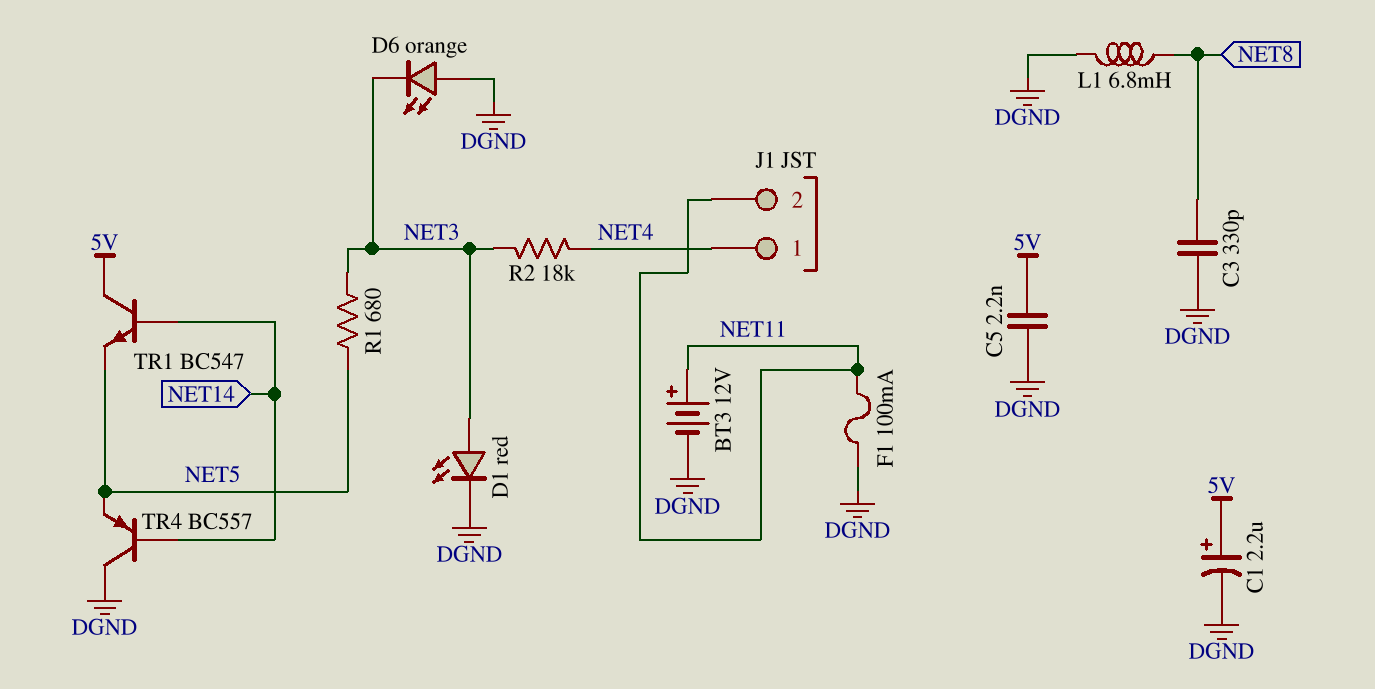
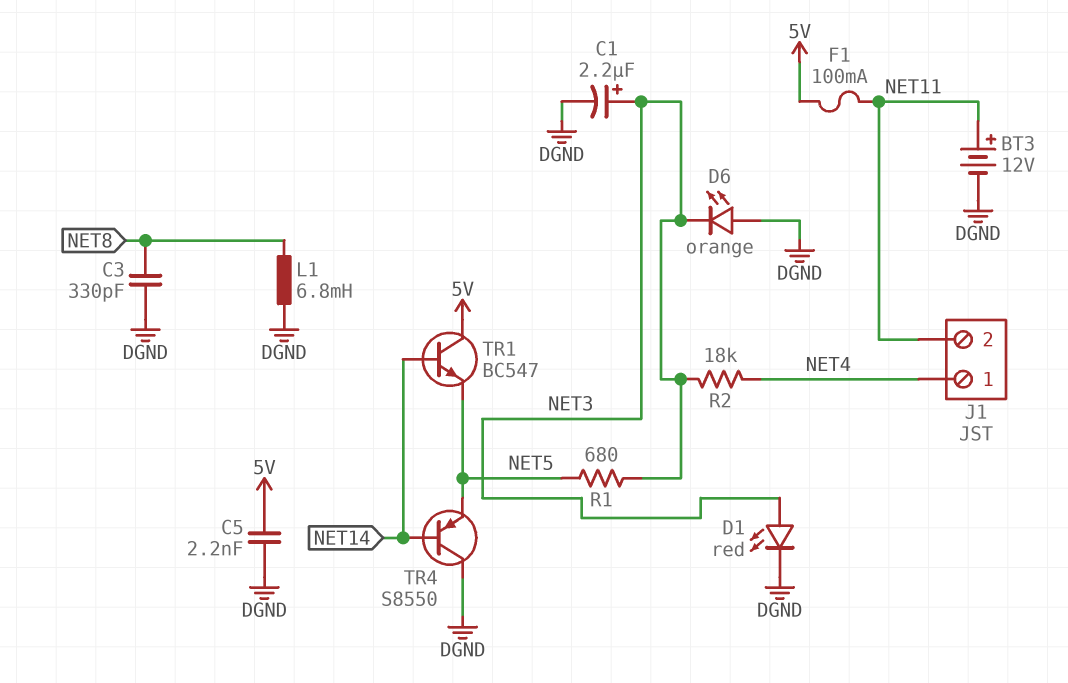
C1: 2.2uF (plus 5V, minus DGND) -> 2.2uF (plus NET3, minus DGND)
F1: 100mA (DGND, NET11) -> 100mA (5V, NET11)
TR4: PNP BC557 (B NET14, C DGND, E NET5) -> PNP S8550 (B NET14, C DGND, E NET5)

